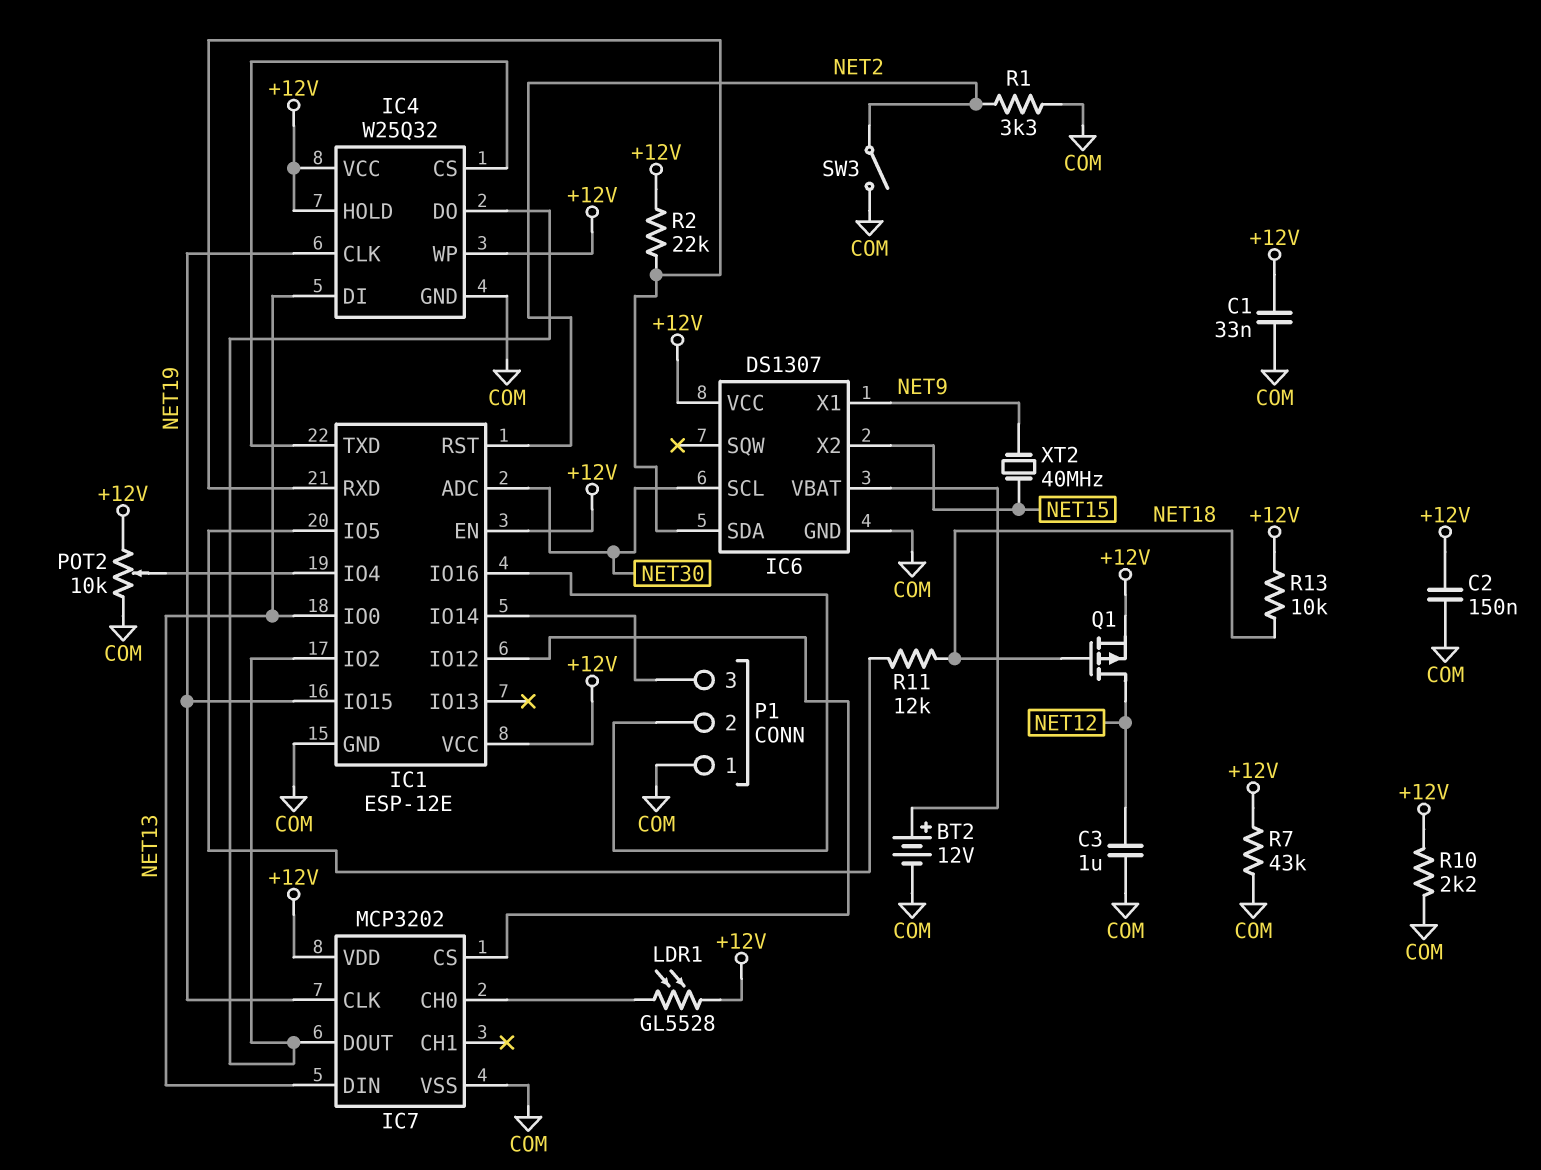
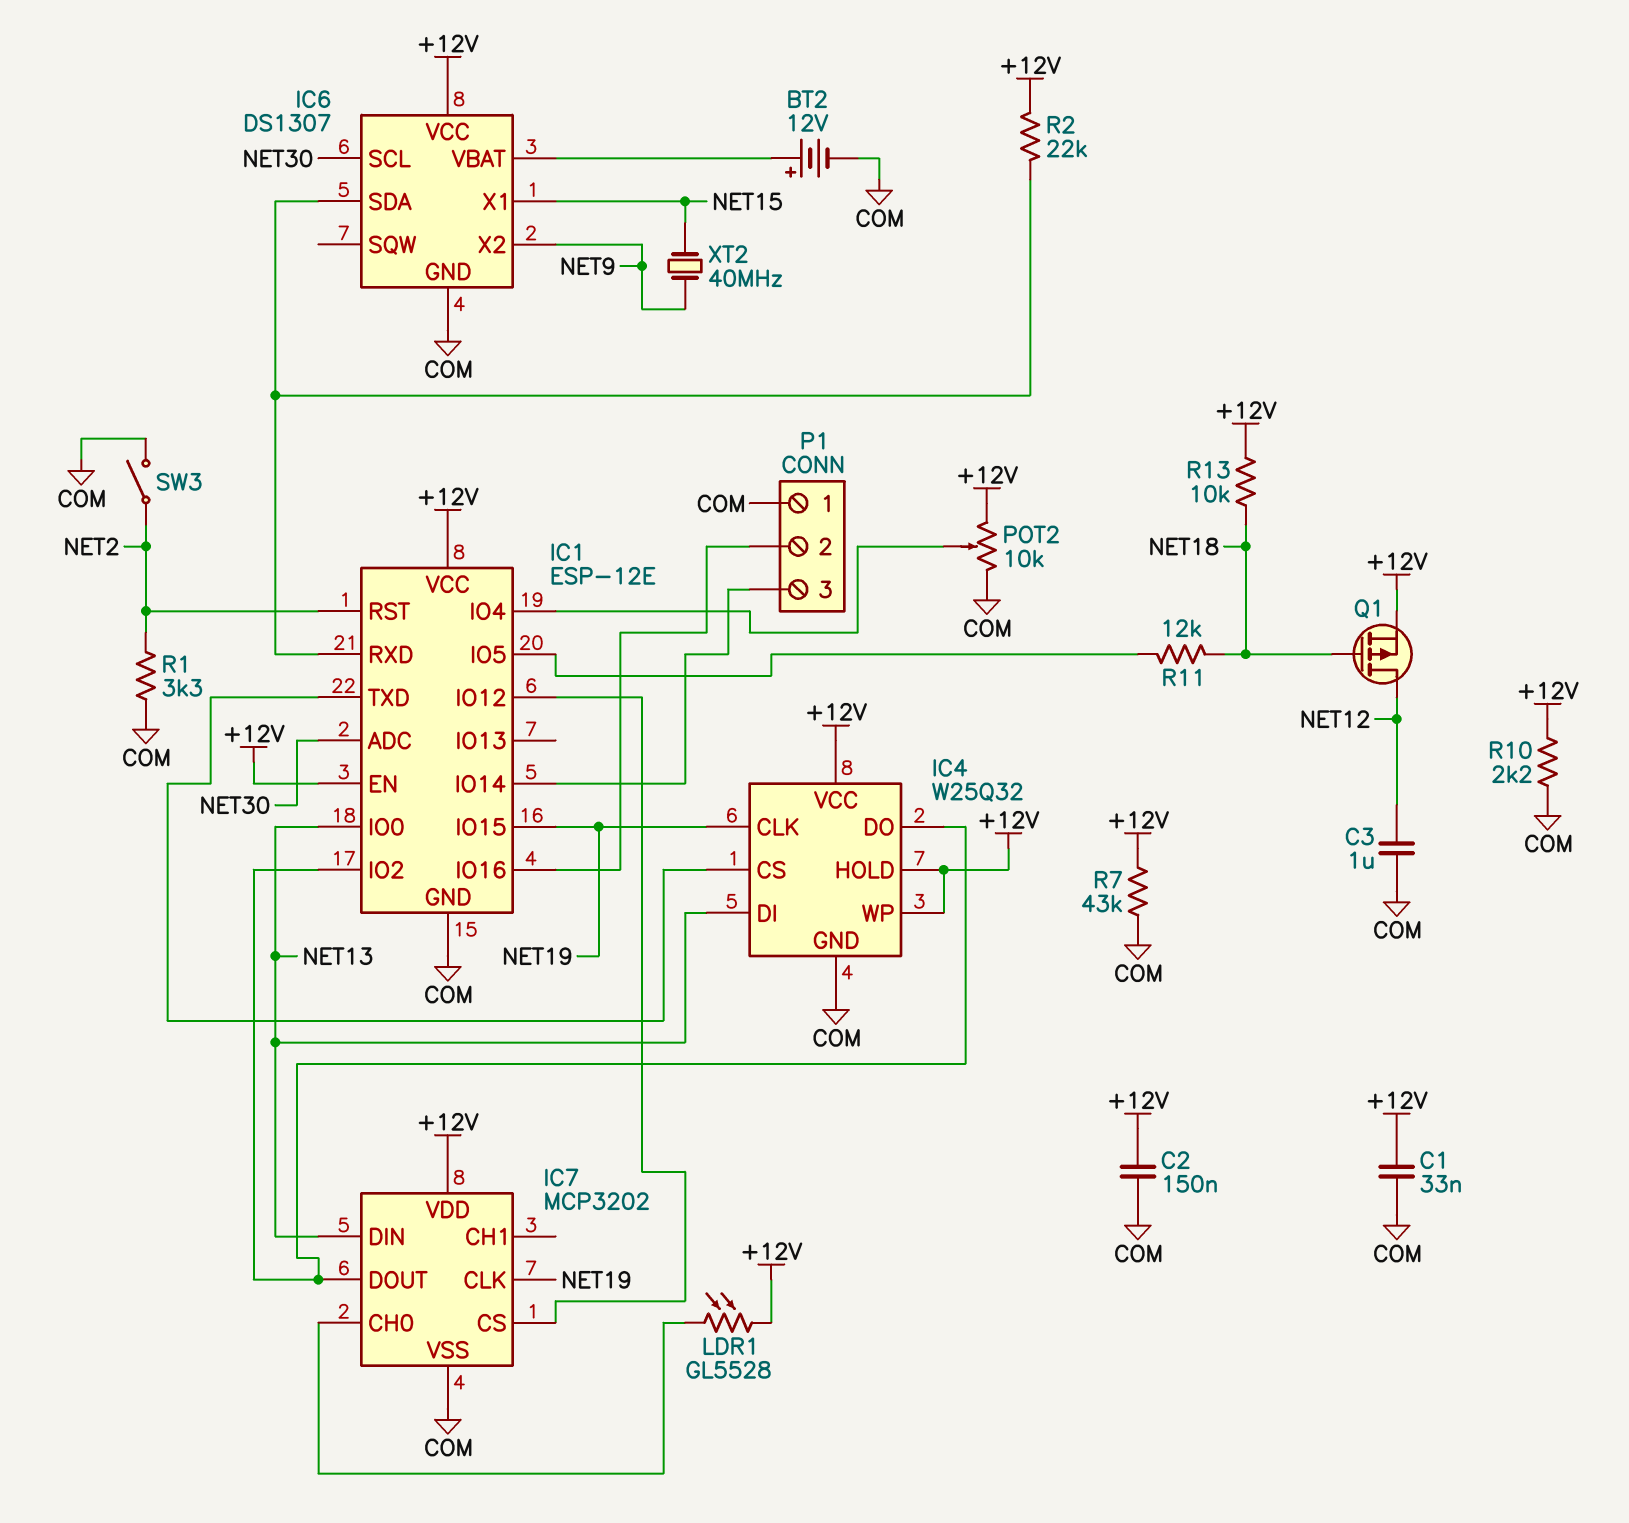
IC6 pin X1: NET9 -> NET15
IC6 pin X2: NET15 -> NET9

